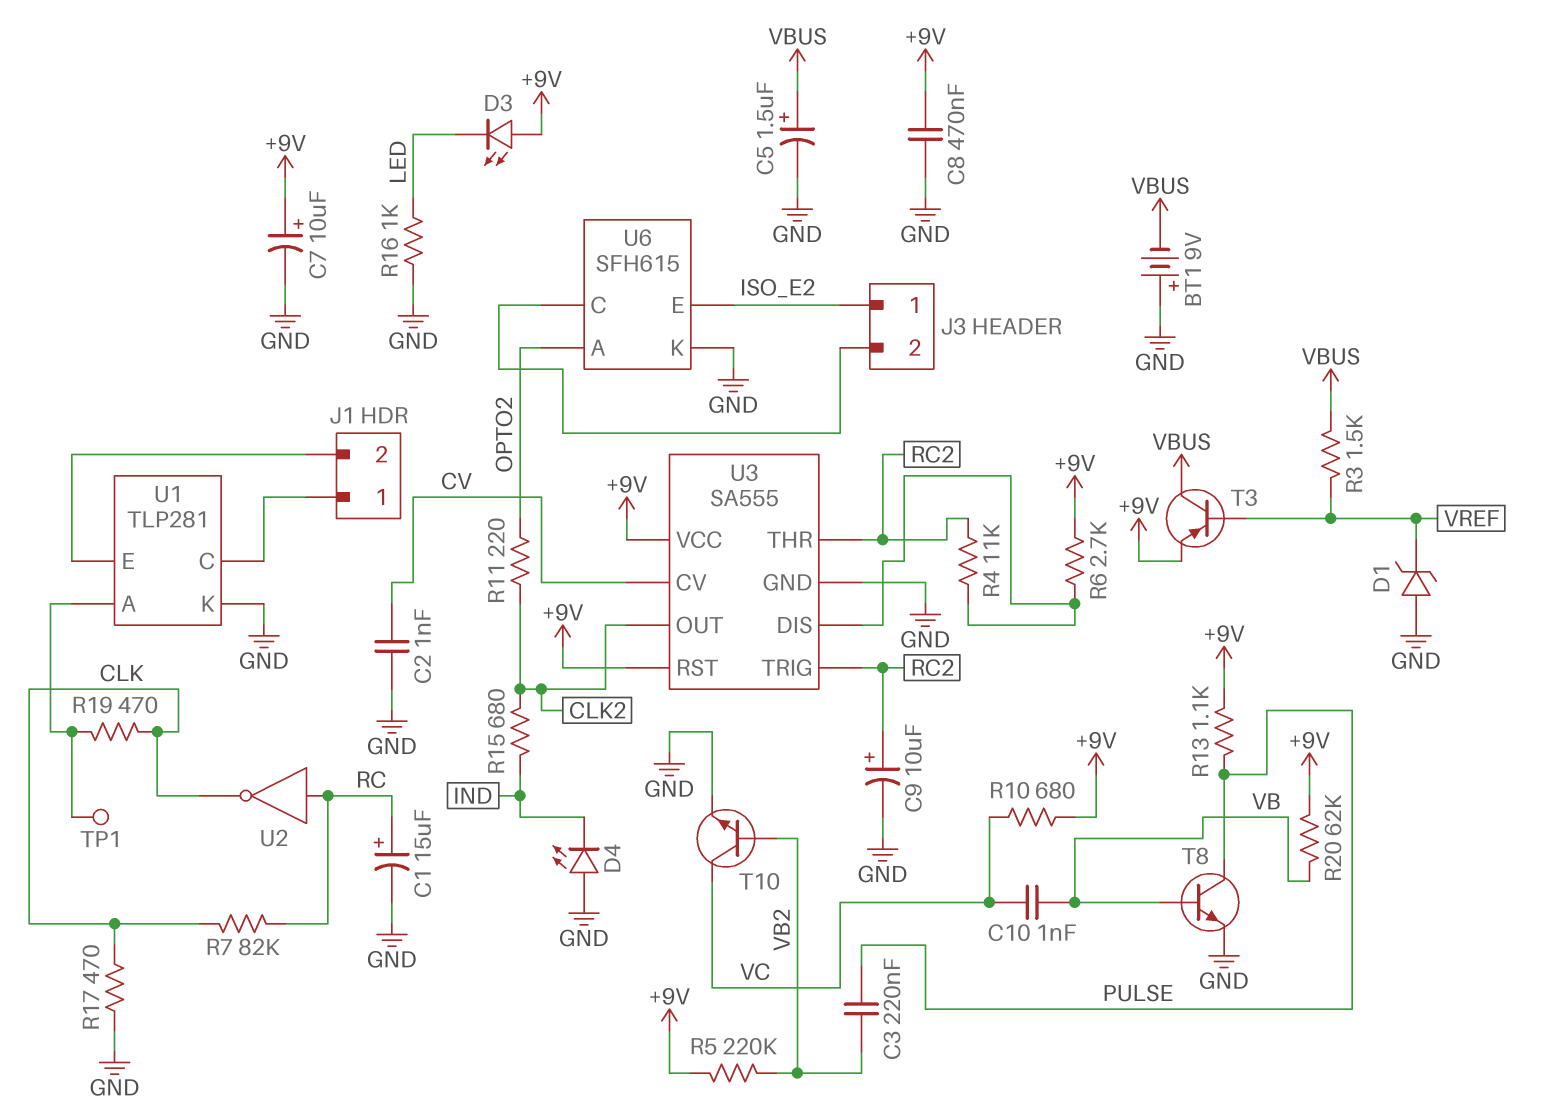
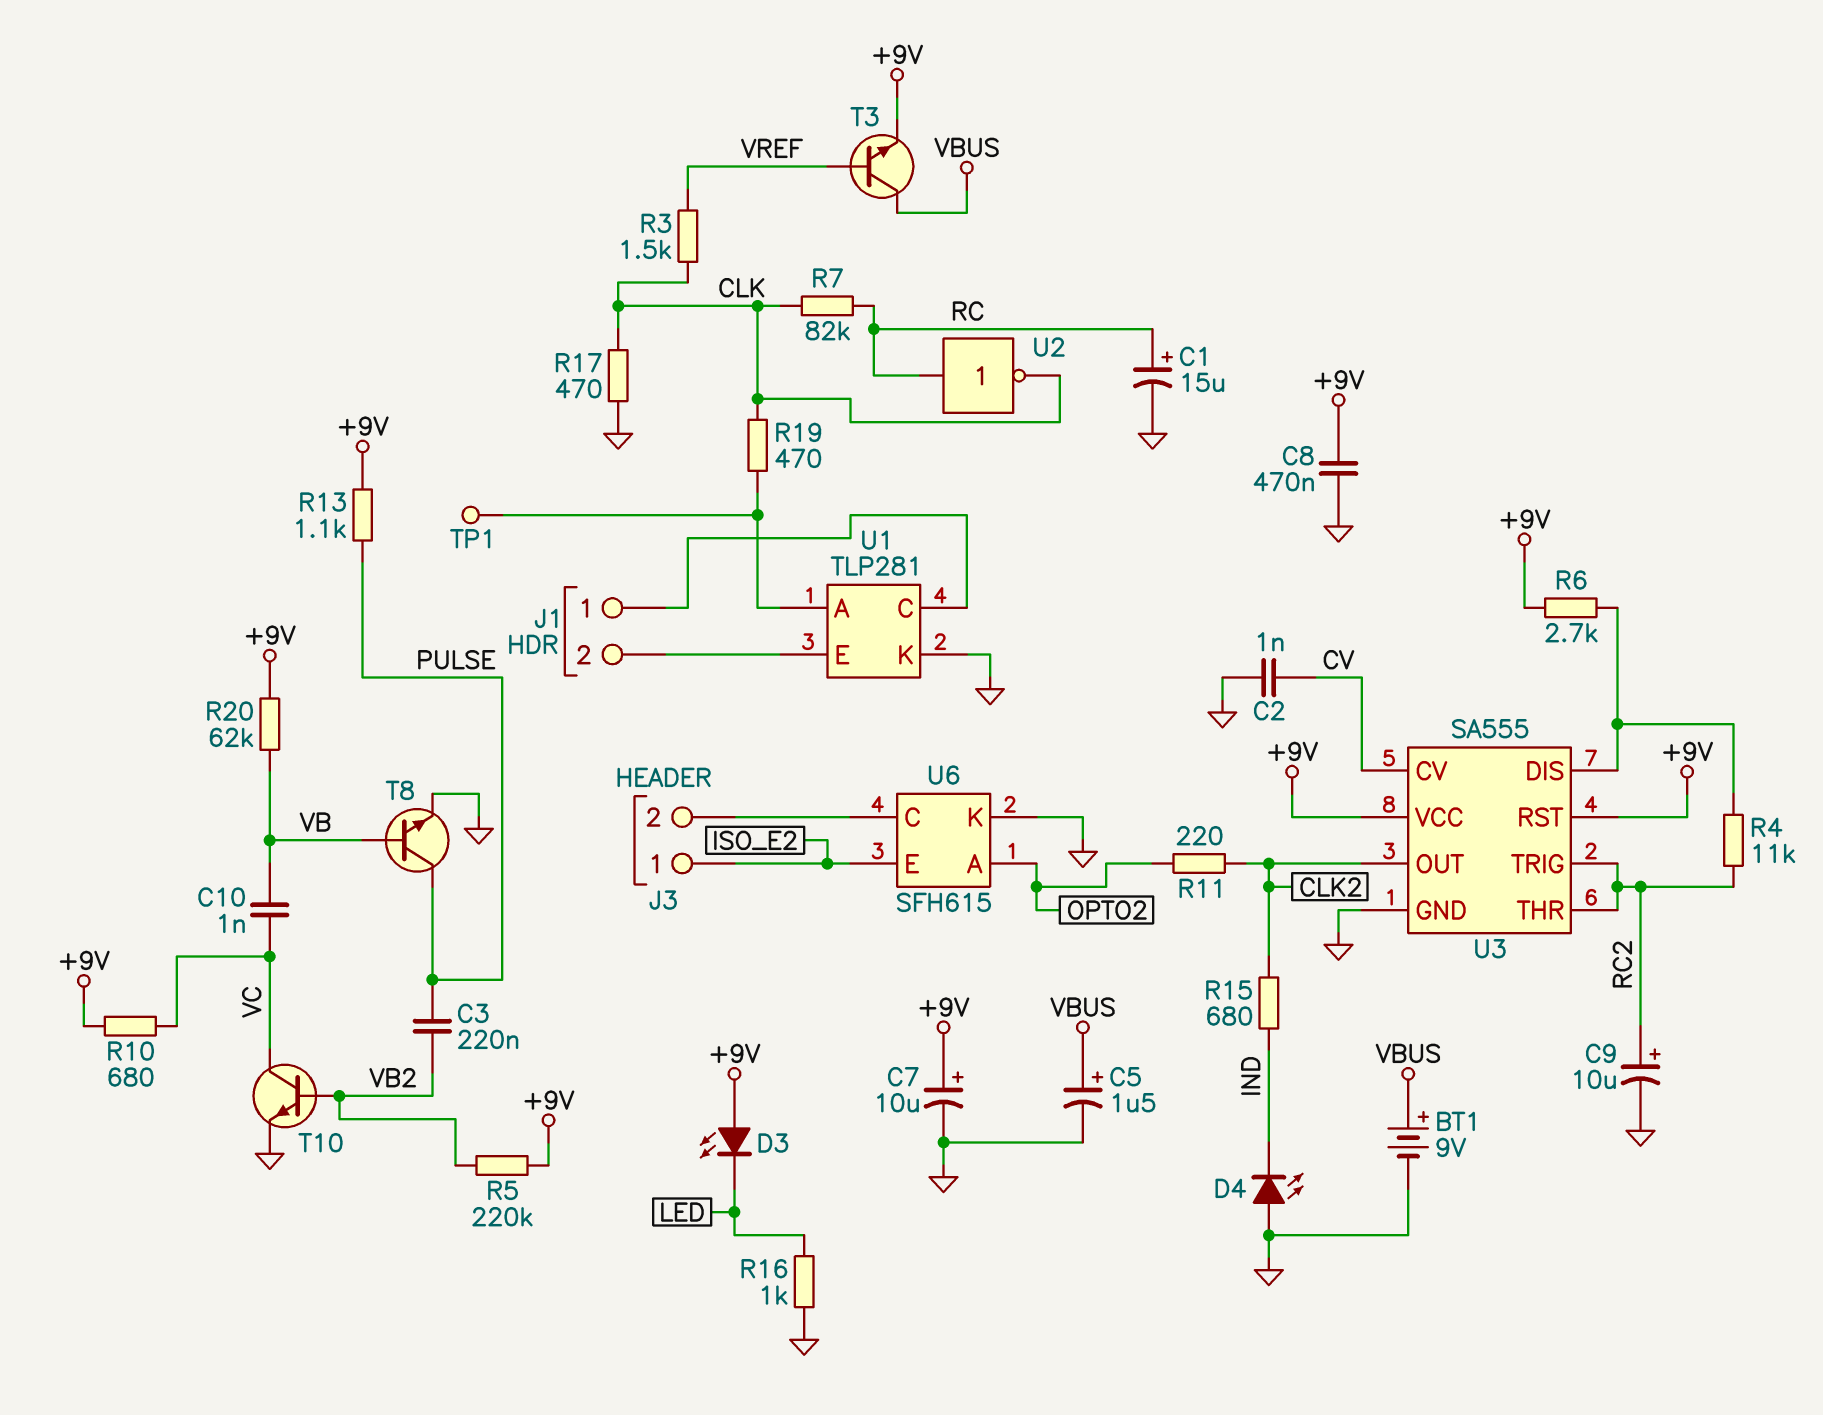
BT1: 9V (plus GND, minus VBUS) -> 9V (plus VBUS, minus GND)
D1: zener (A GND, K VREF) -> none
R3: 1.5k (VBUS, VREF) -> 1.5k (CLK, VREF)
T3: PNP (B VREF, C VBUS, E +9V) -> NPN (B VREF, C VBUS, E +9V)

